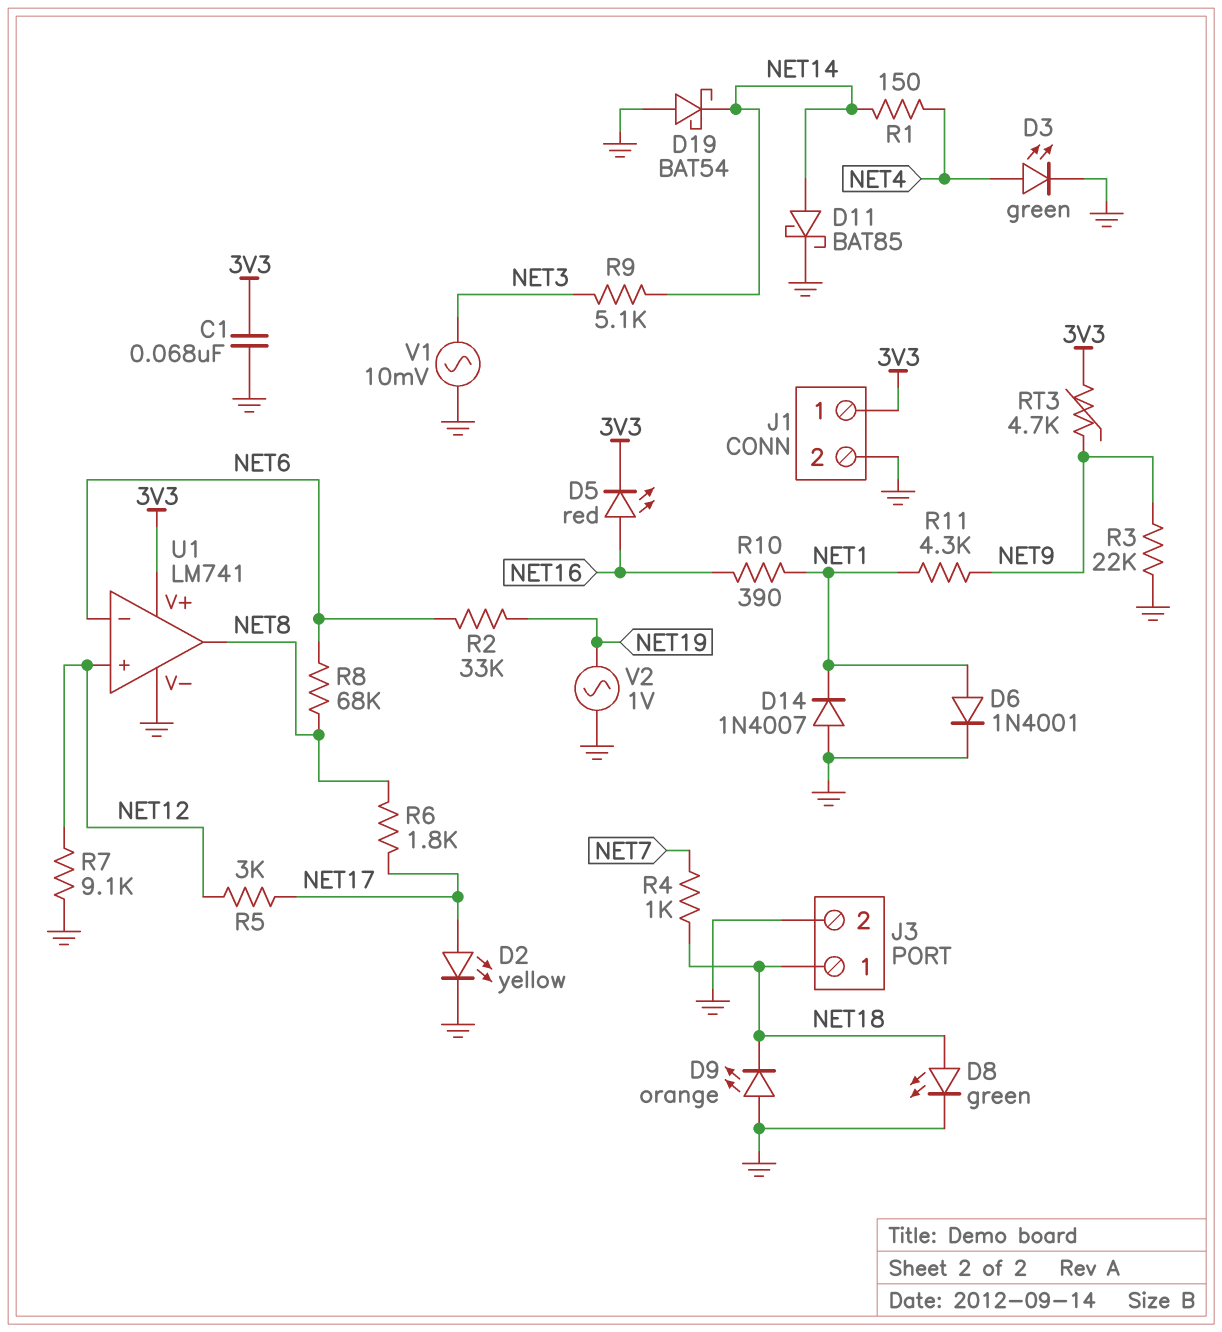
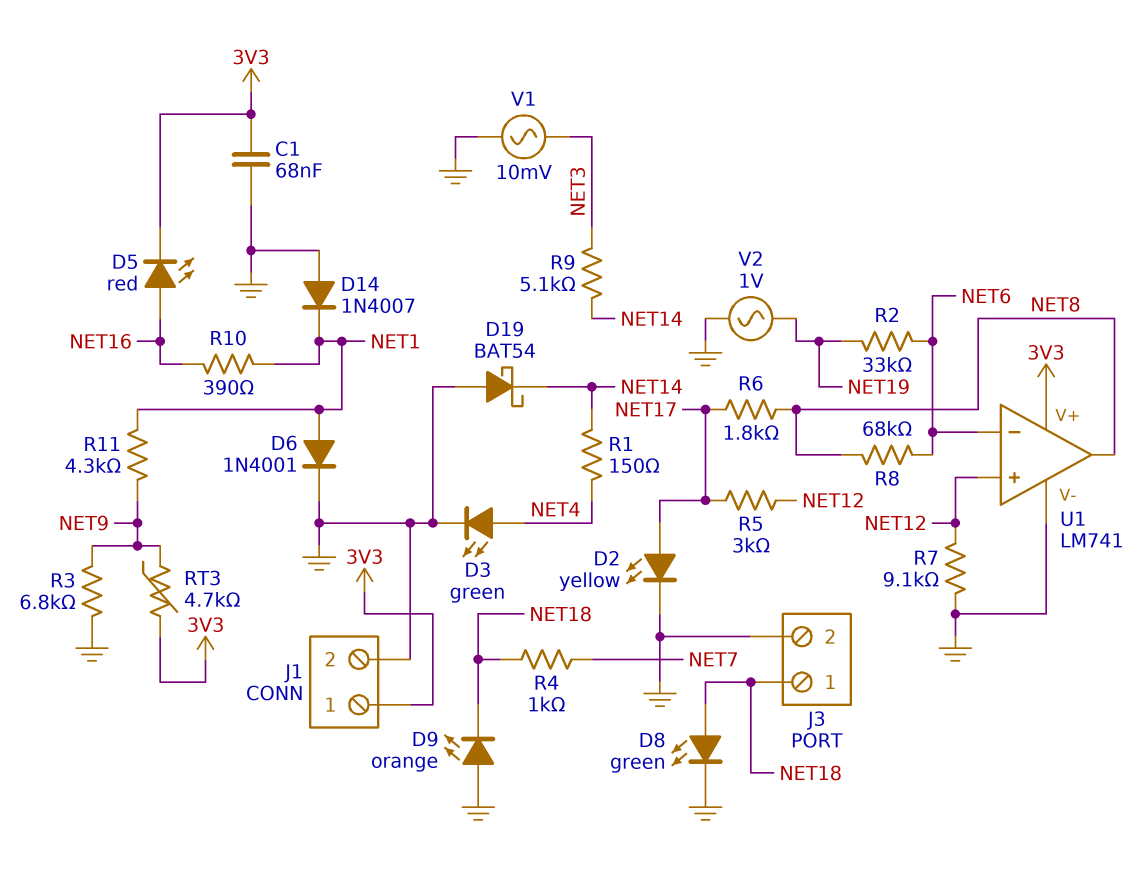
D11: schottky BAT85 (A NET14, K GND) -> none
R3: 22k (GND, NET9) -> 6.8k (GND, NET9)

